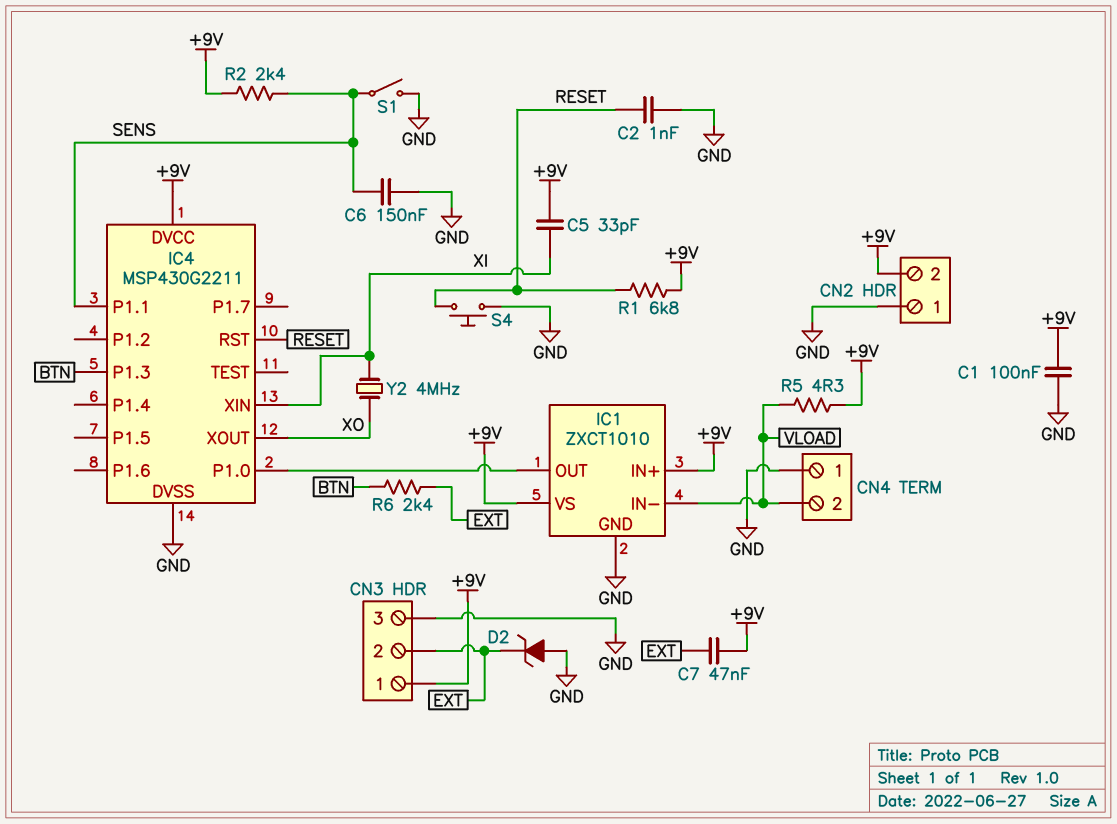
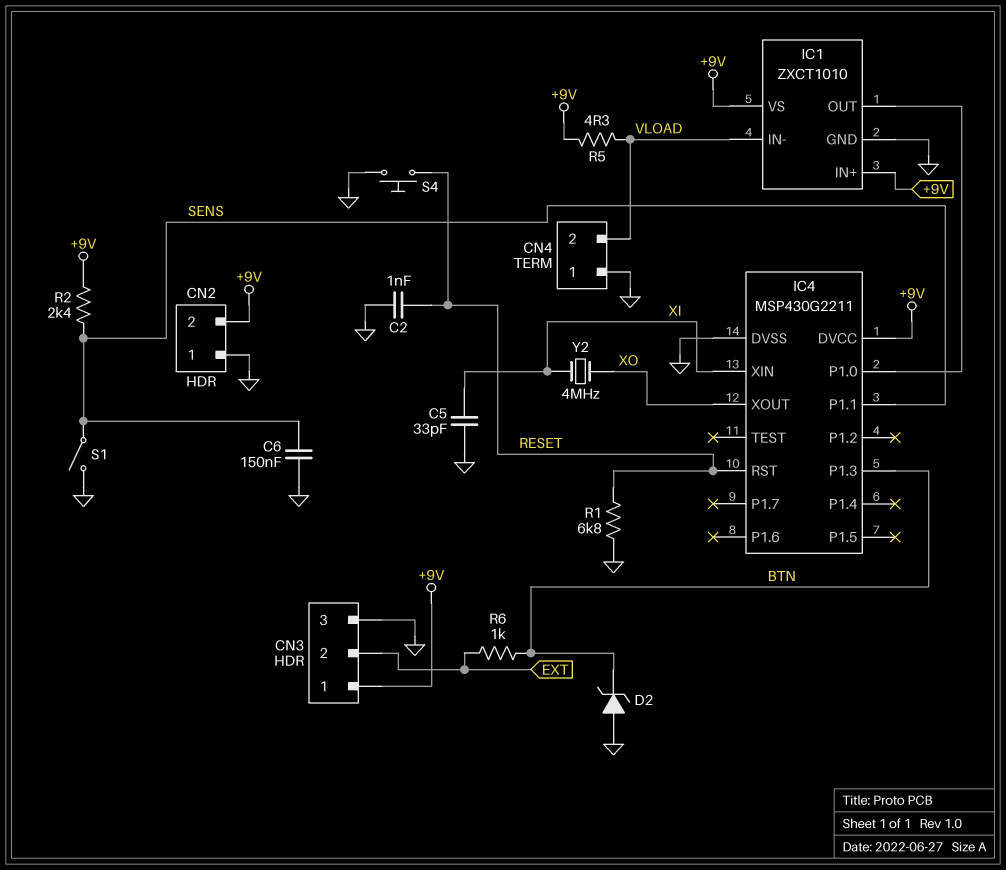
C1: 100nF (+9V, GND) -> none
C5: 33pF (+9V, XI) -> 33pF (GND, XI)
C7: 47nF (+9V, EXT) -> none
D2: zener (A GND, K EXT) -> zener (A GND, K BTN)
R1: 6.8k (+9V, RESET) -> 6.8k (GND, RESET)
R6: 2.4k (BTN, EXT) -> 1k (BTN, EXT)

